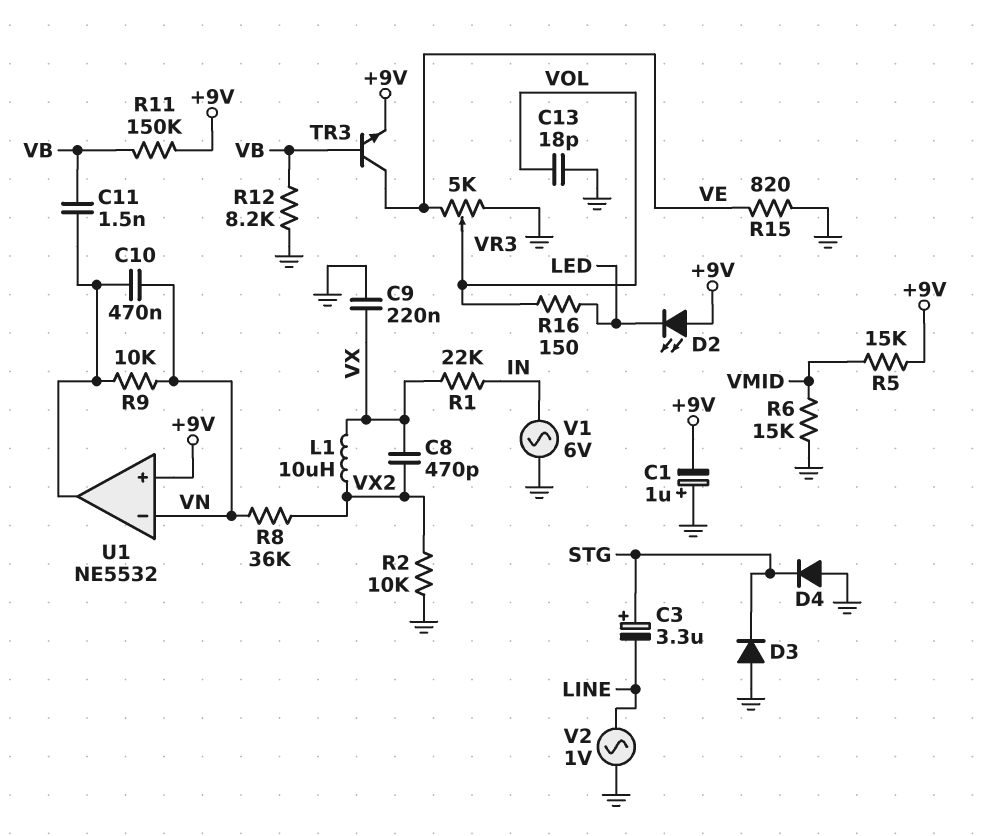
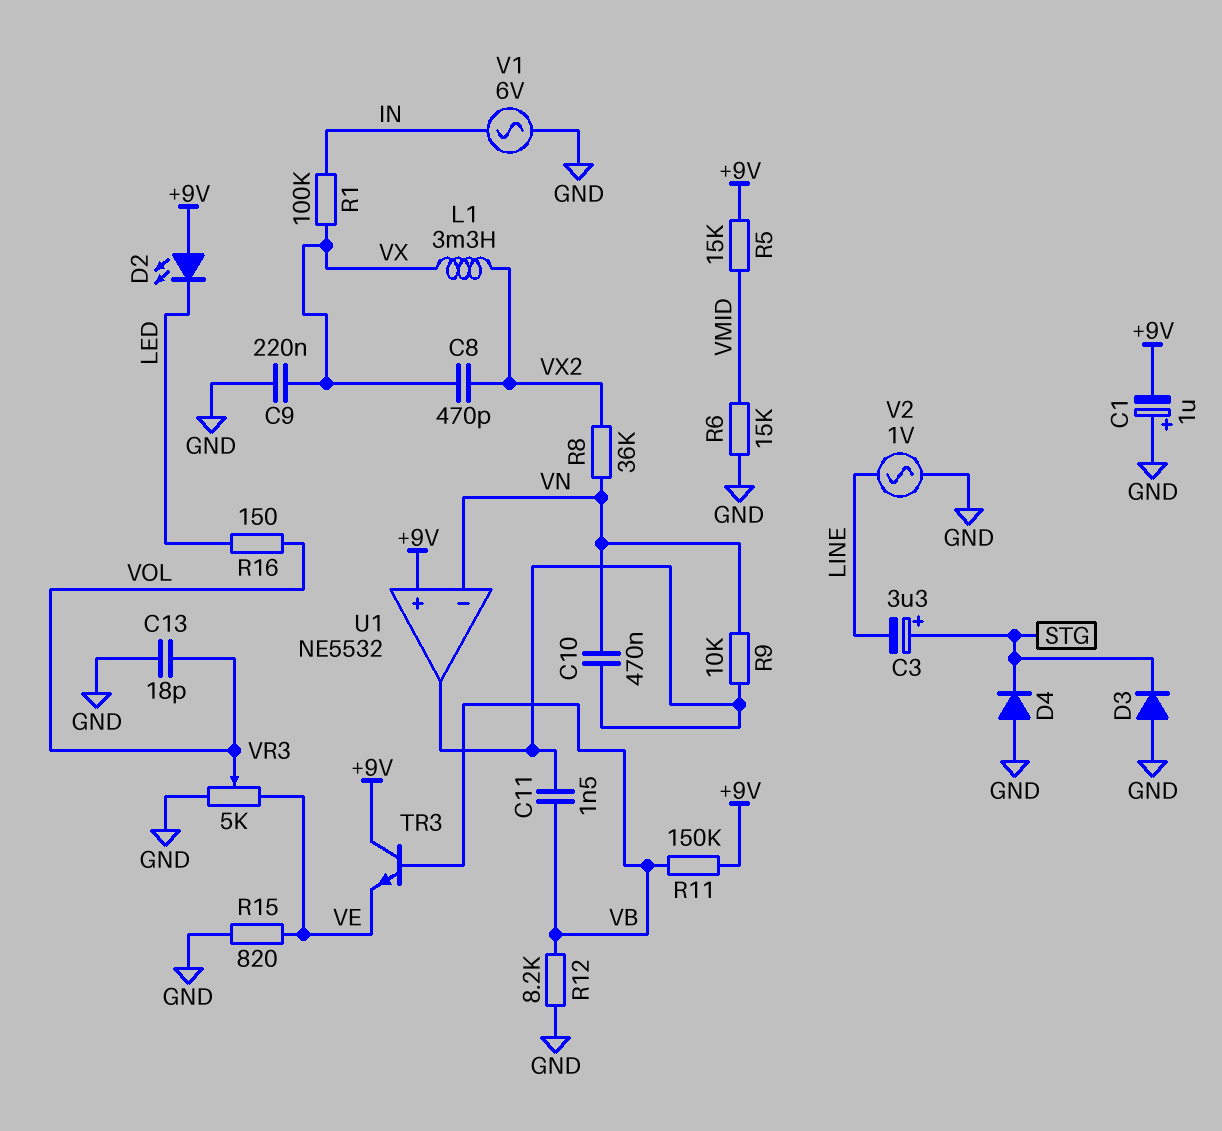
L1: 10uH (VX, VX2) -> 3.3mH (VX, VX2)
R1: 22k (IN, VX) -> 100k (IN, VX)
R2: 10k (GND, VX2) -> none
TR3: NPN (B VB, C VE, E +9V) -> NPN (B VB, C +9V, E VE)

